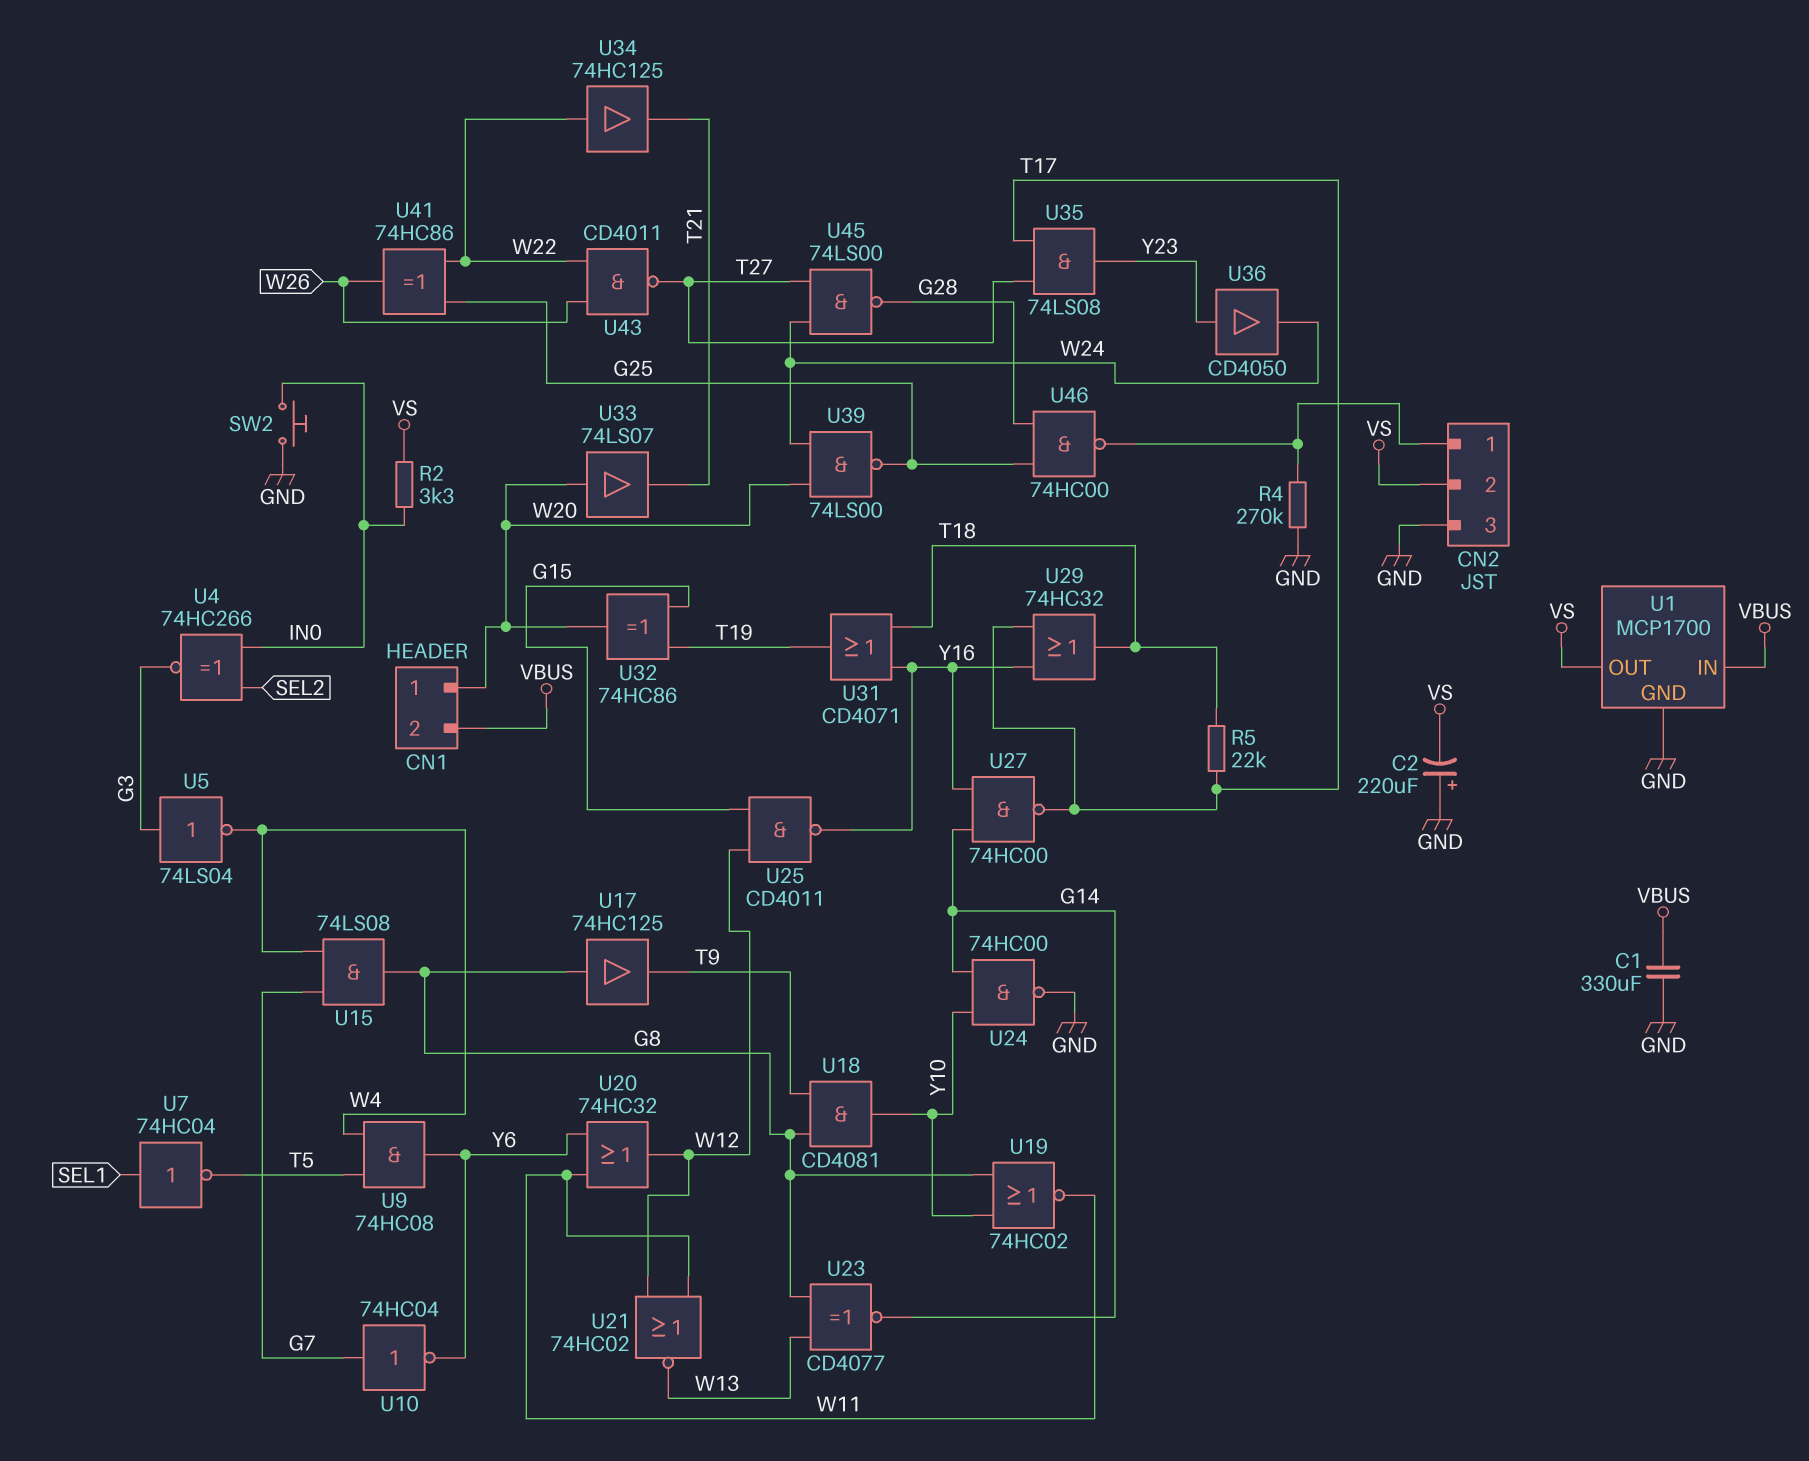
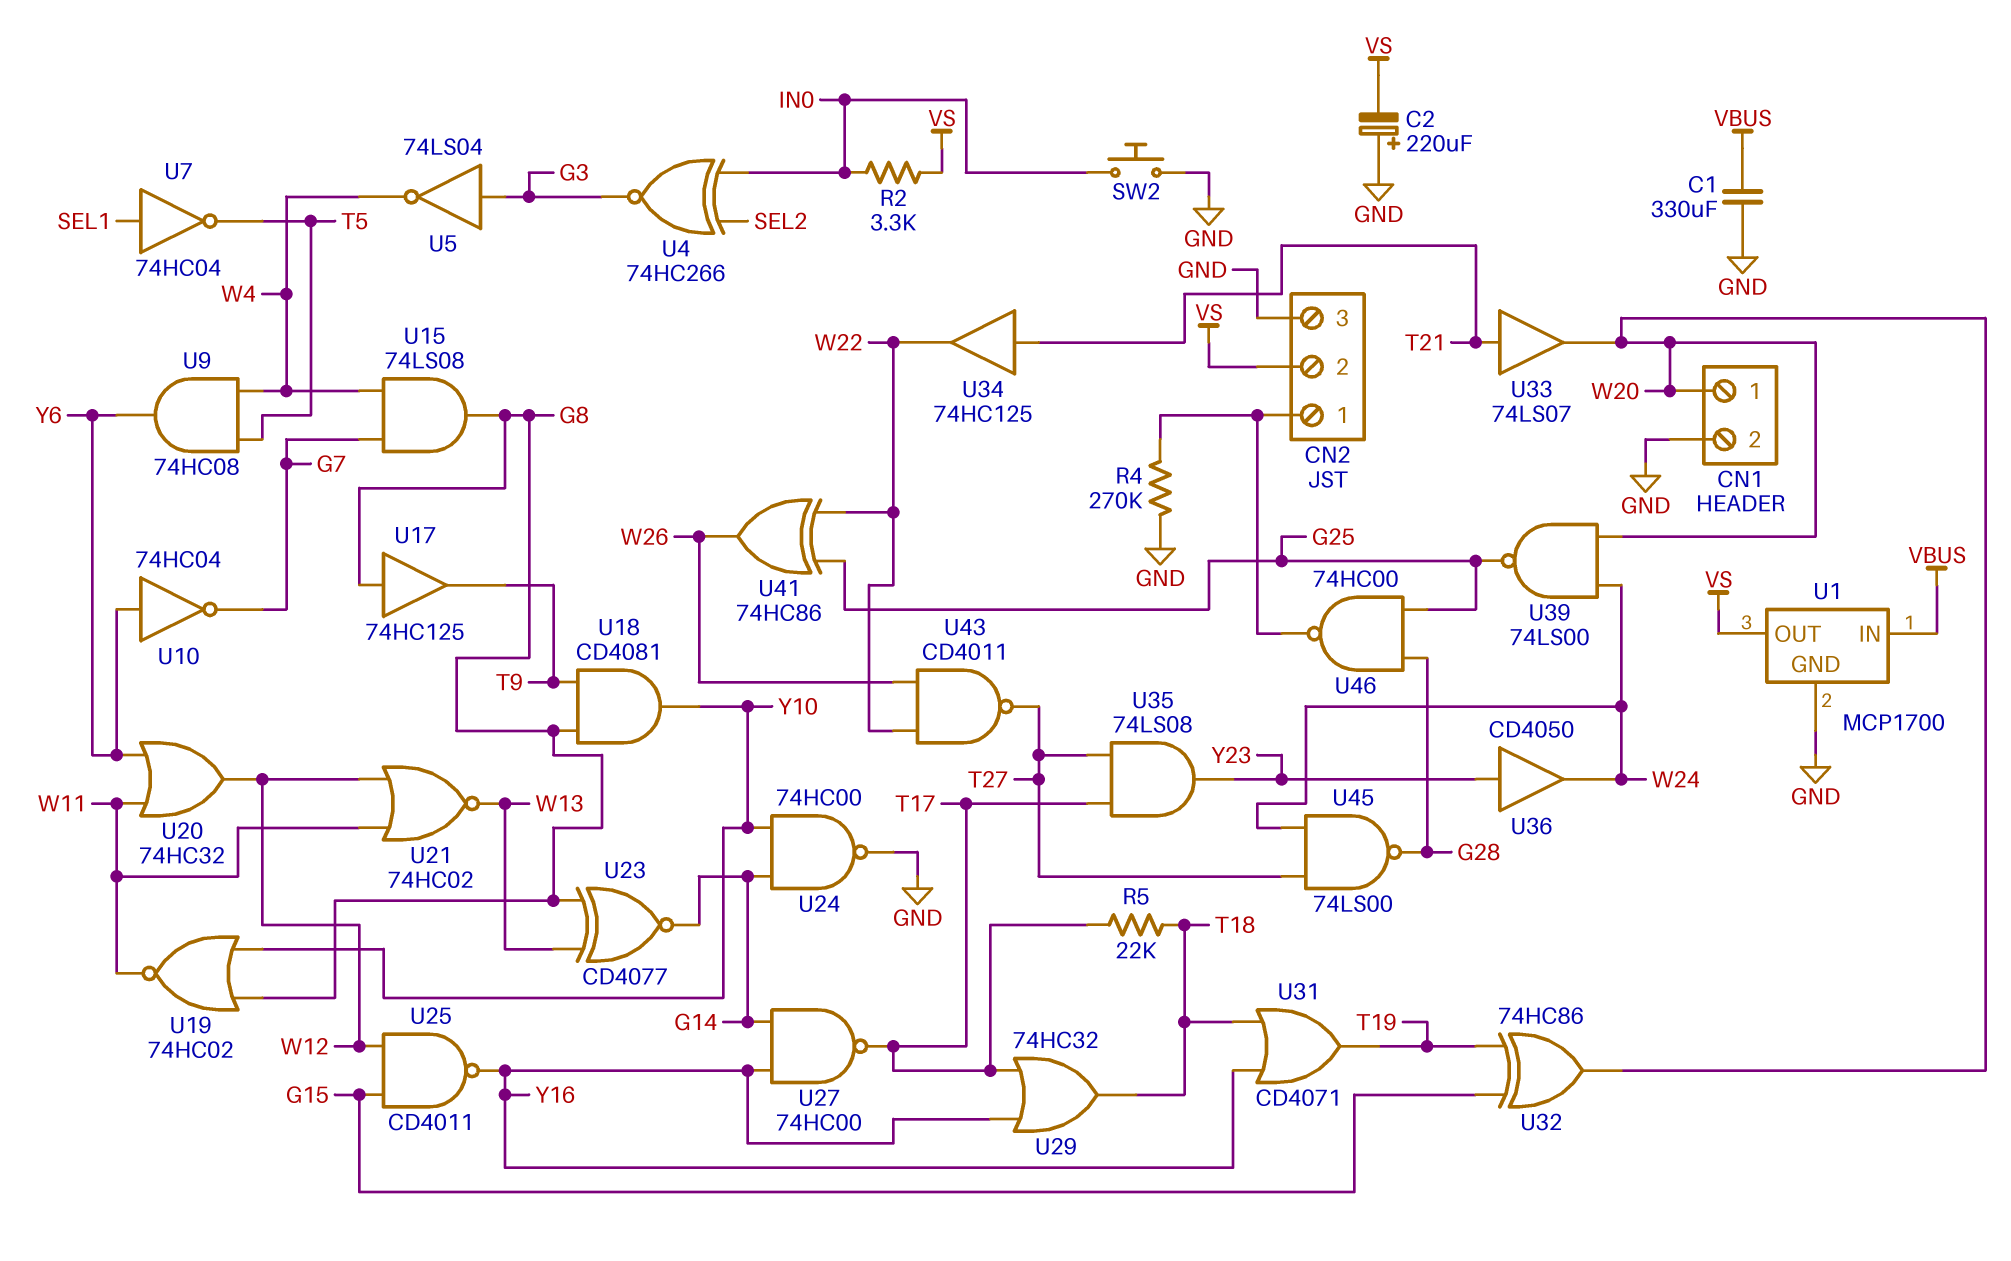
CN1 pin 2: VBUS -> GND
U10: NOT 74HC04 (in G7, out Y6) -> NOT 74HC04 (in Y6, out G7)
U33: buffer 74LS07 (in W20, out T21) -> buffer 74LS07 (in T21, out W20)
U34: buffer 74HC125 (in W22, out T21) -> buffer 74HC125 (in T21, out W22)

